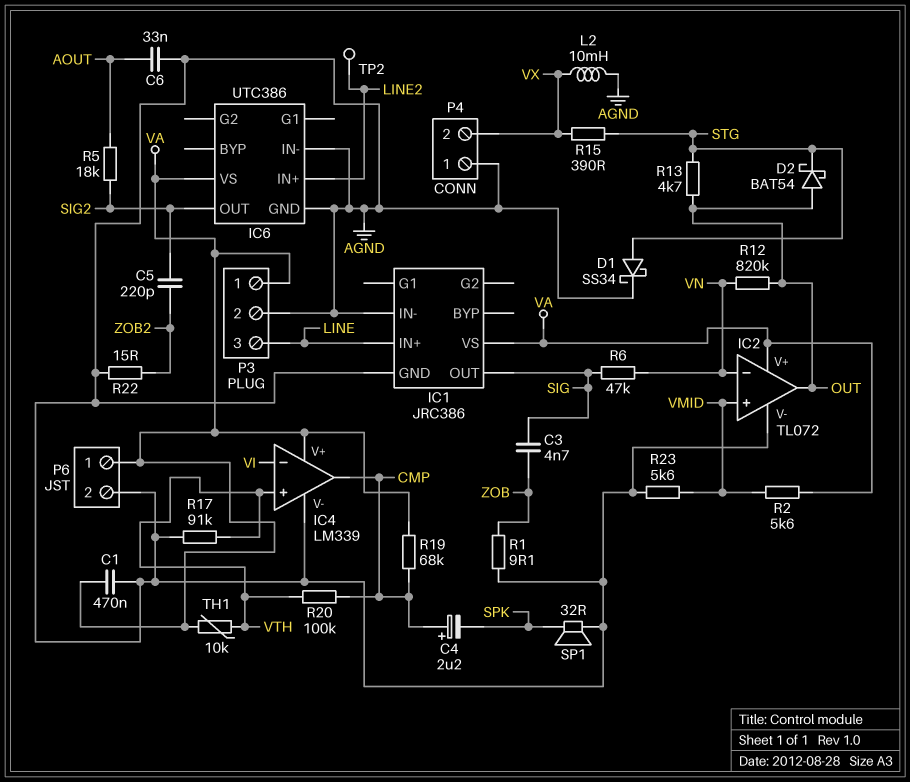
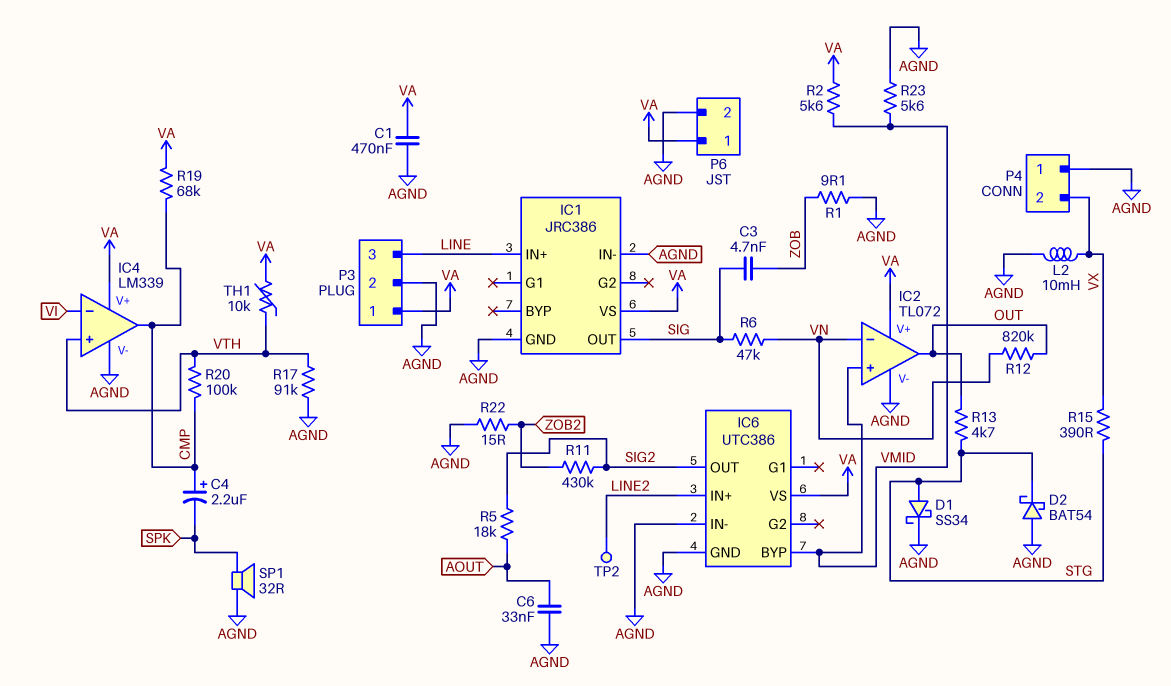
C5: 220pF (SIG2, ZOB2) -> none
D2: schottky BAT54 (A OUT, K STG) -> schottky BAT54 (A AGND, K STG)
IC6 pin BYP: none -> VMID
R11: none -> 430k (SIG2, ZOB2)

